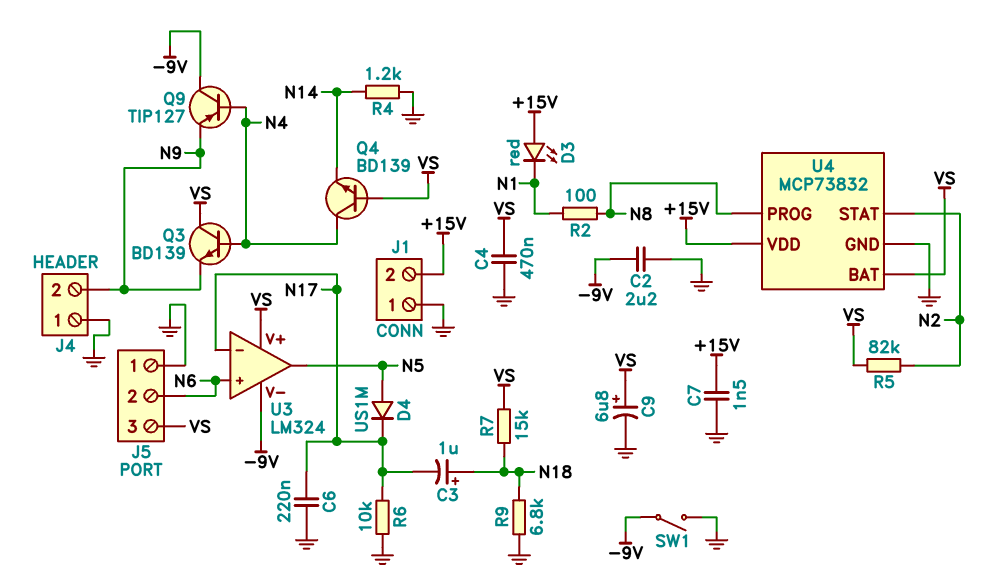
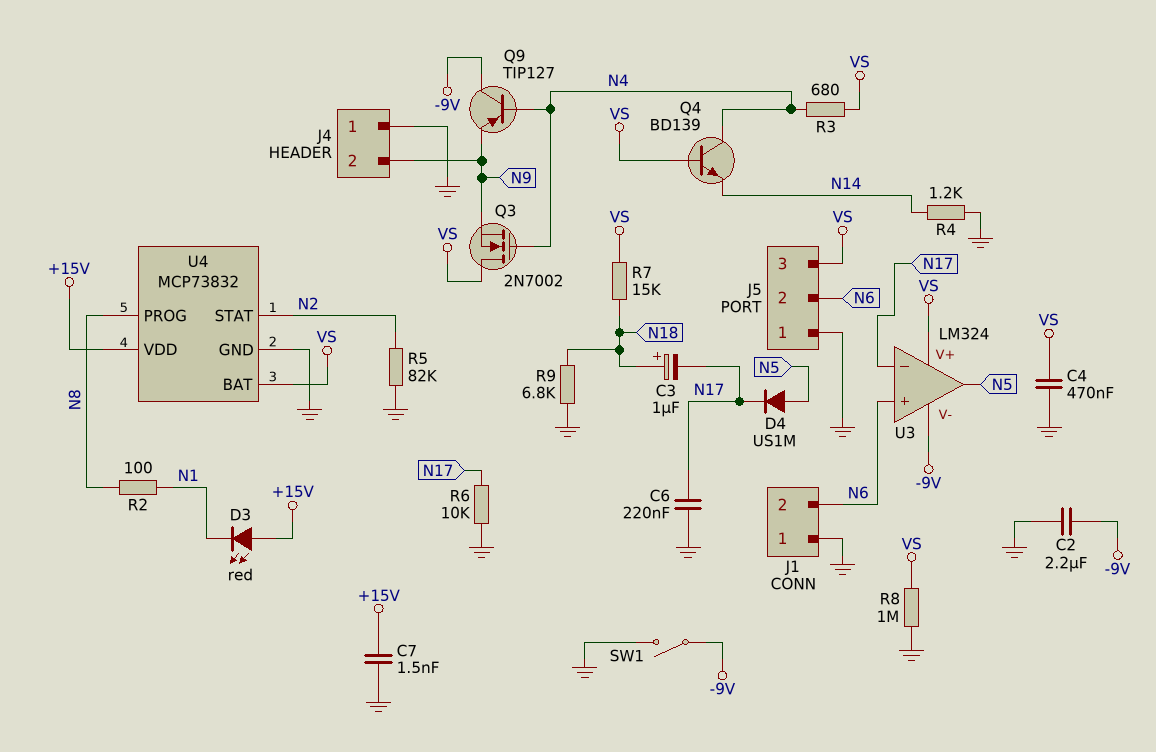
C9: 6.8uF (plus VS, minus GND) -> none
J1 pin 2: +15V -> N6
Q3: NPN BD139 (B N4, C VS, E N9) -> NMOS 2N7002 (G N4, D VS, S N9)
R3: none -> 680 (N4, VS)
R5: 82k (N2, VS) -> 82k (GND, N2)
R8: none -> 1M (GND, VS)

